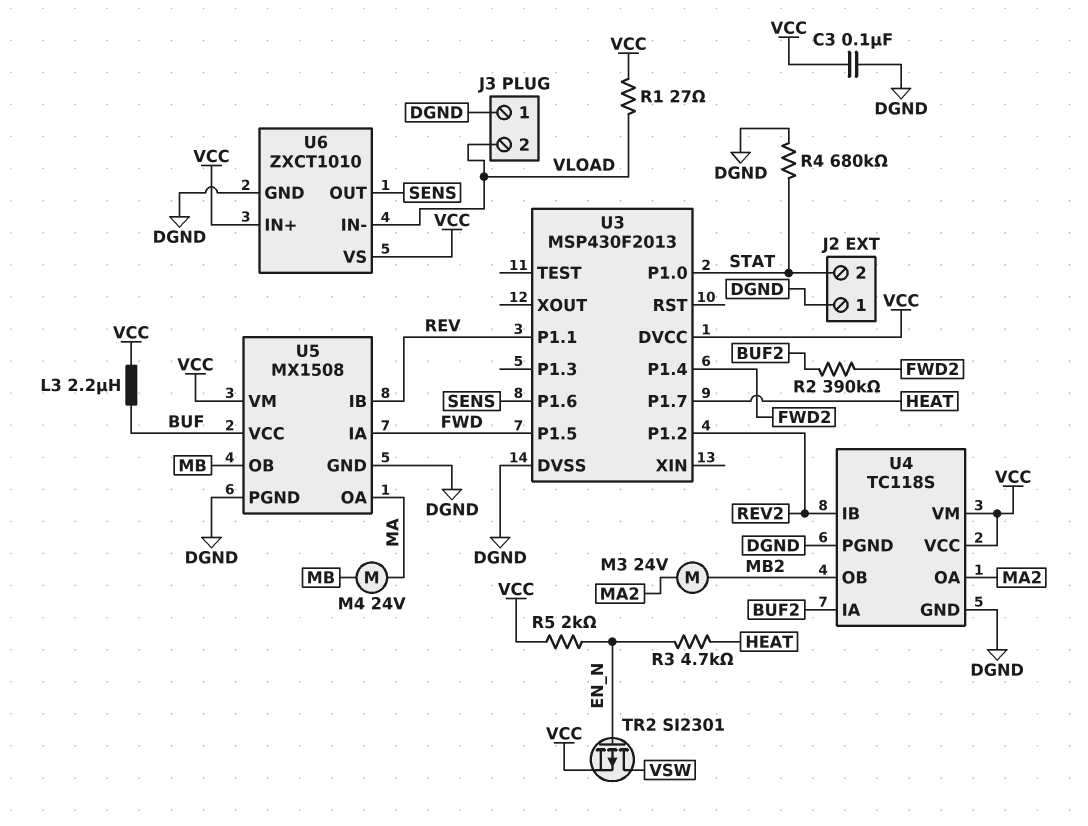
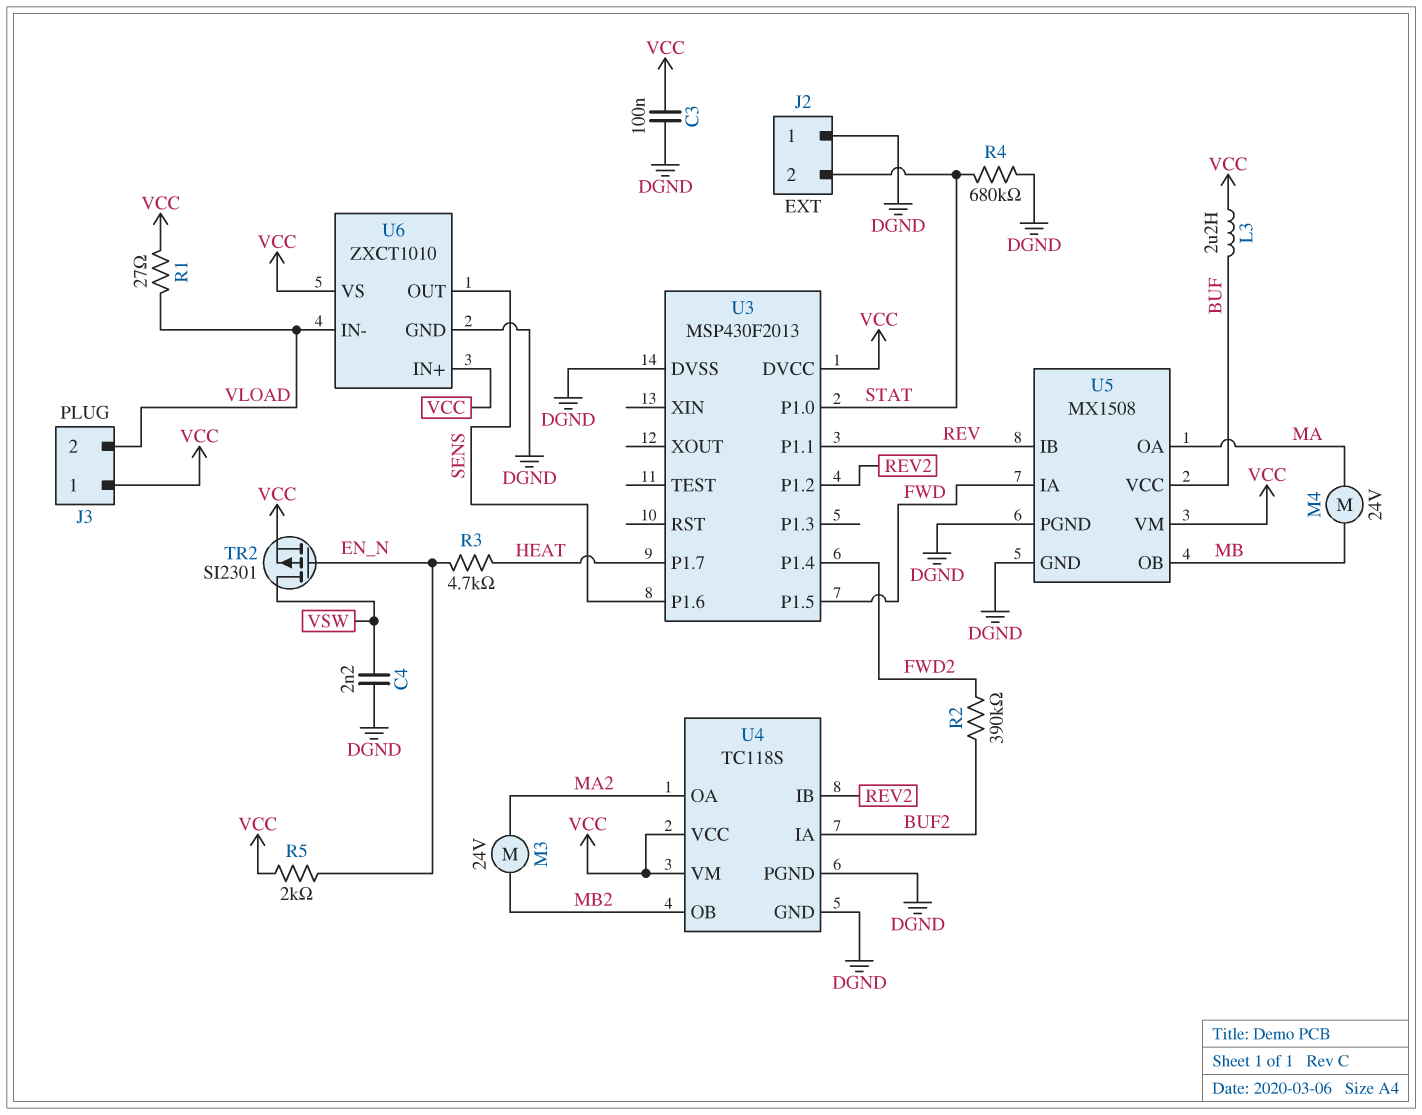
C4: none -> 2.2nF (DGND, VSW)
J3 pin 1: DGND -> VCC

